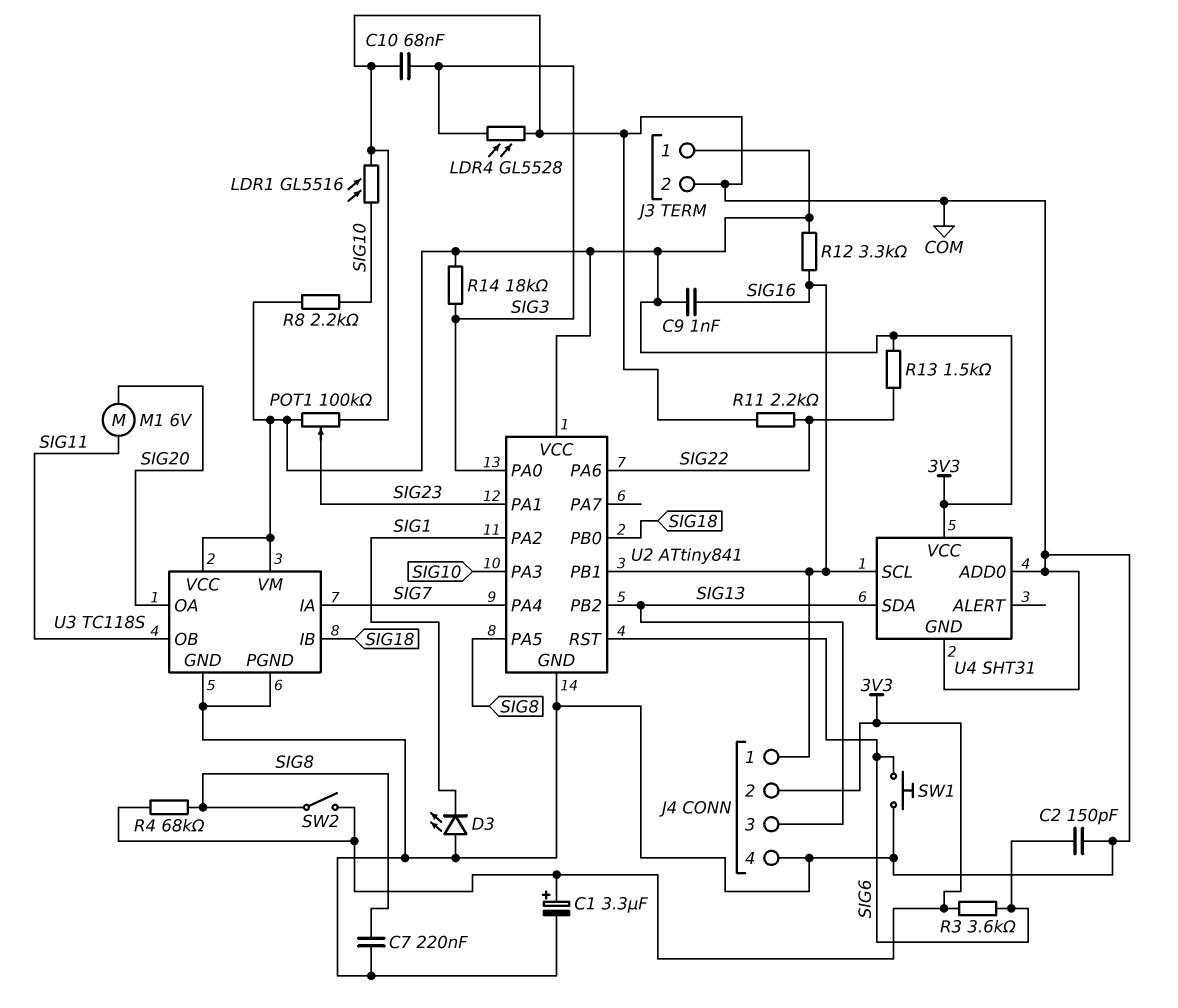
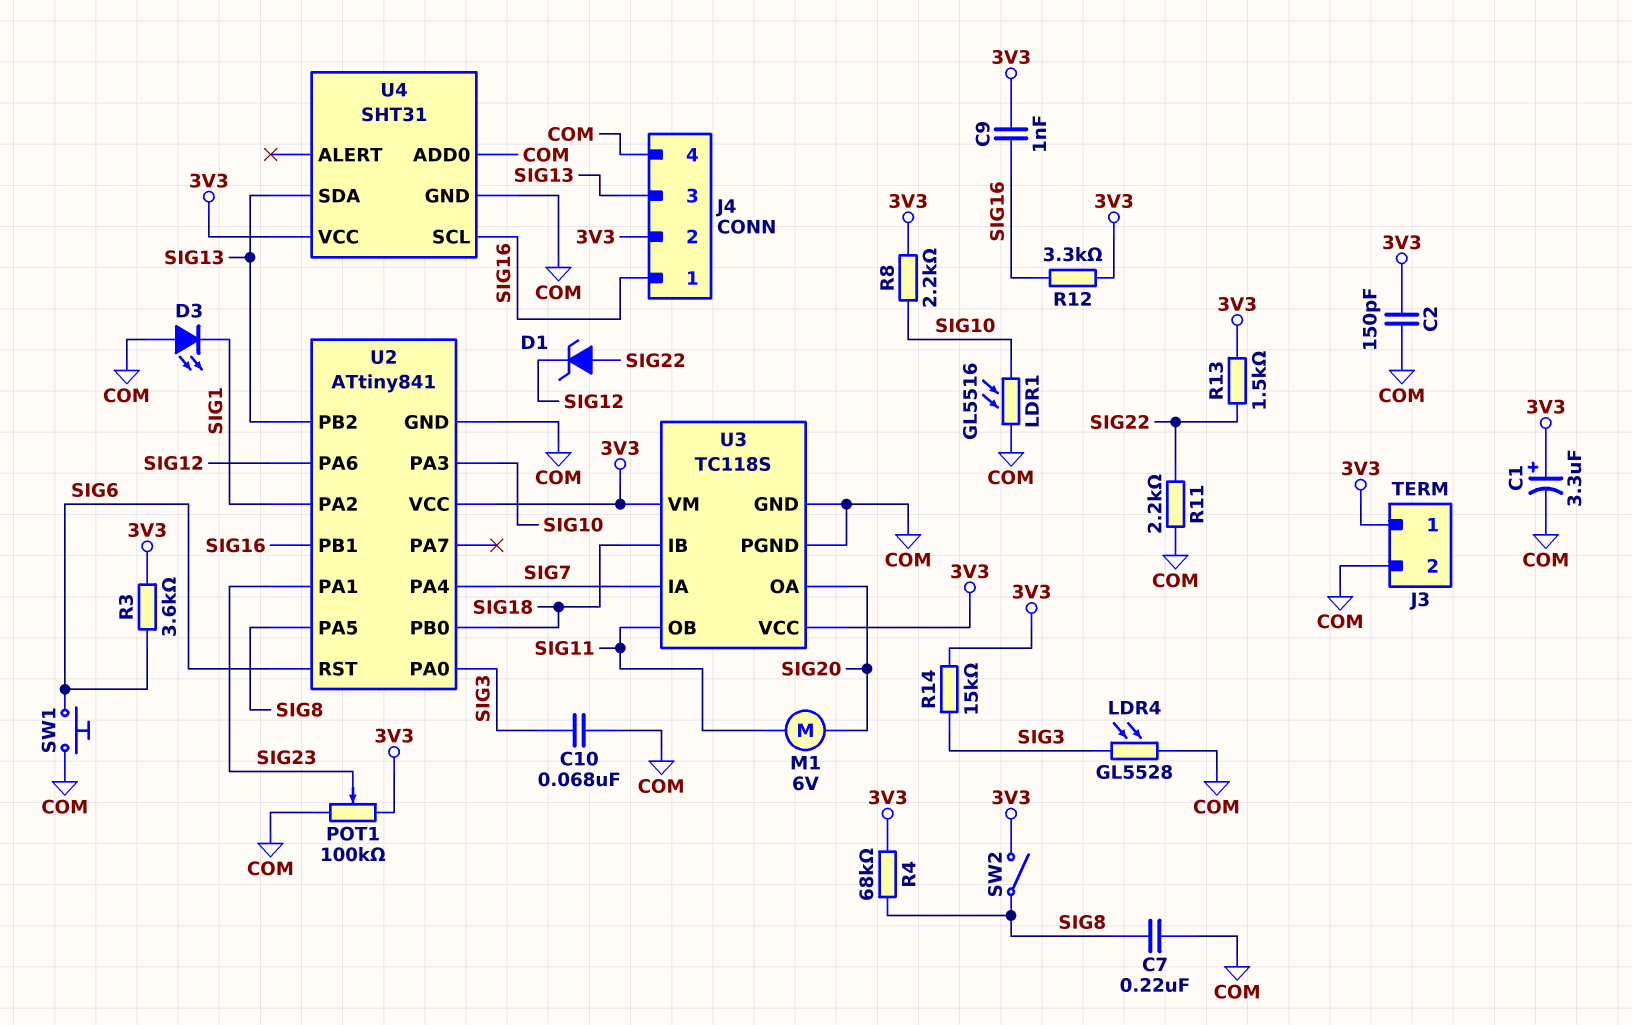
C2: 150pF (COM, SIG6) -> 150pF (3V3, COM)
D1: none -> zener (A SIG22, K SIG12)
R14: 18k (3V3, SIG3) -> 15k (3V3, SIG3)
U2 pin PA6: SIG22 -> SIG12

